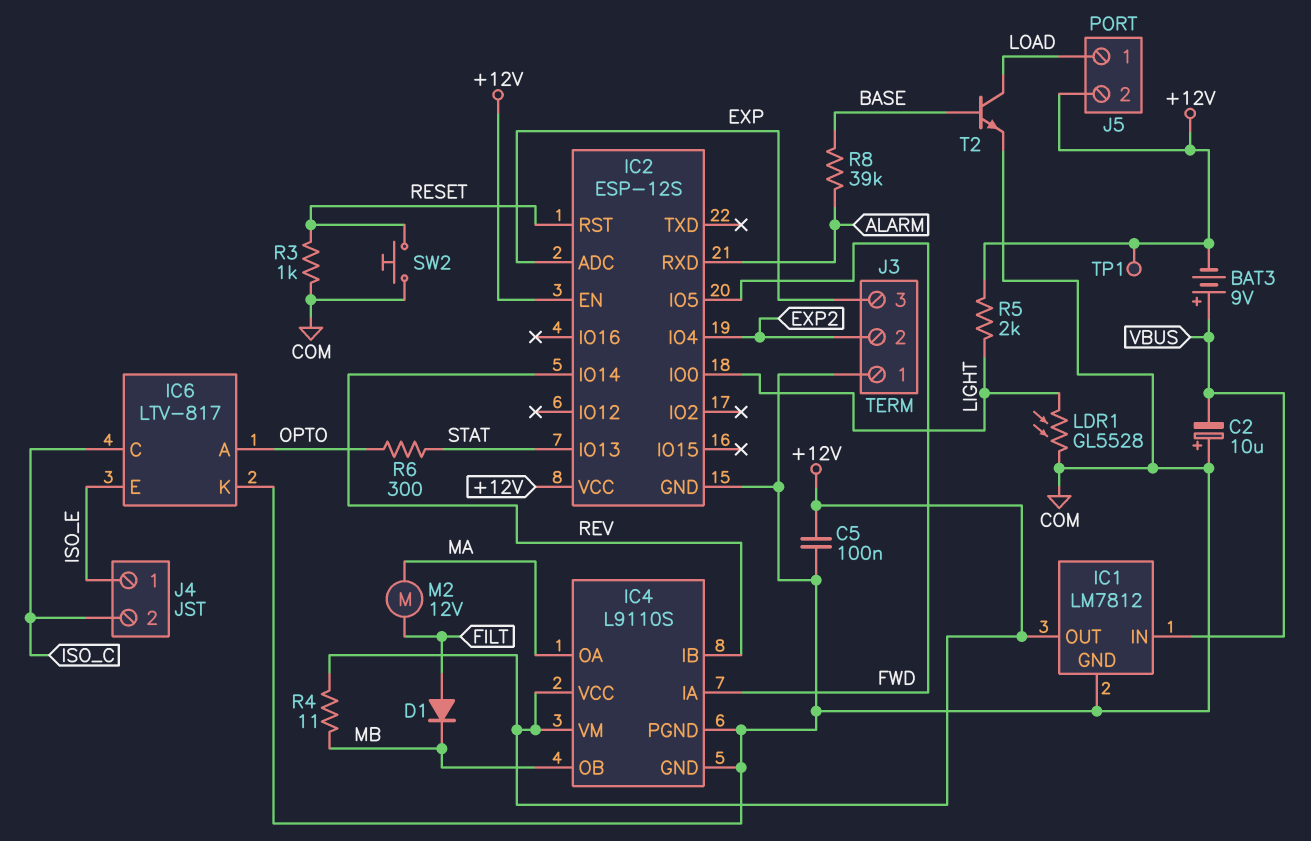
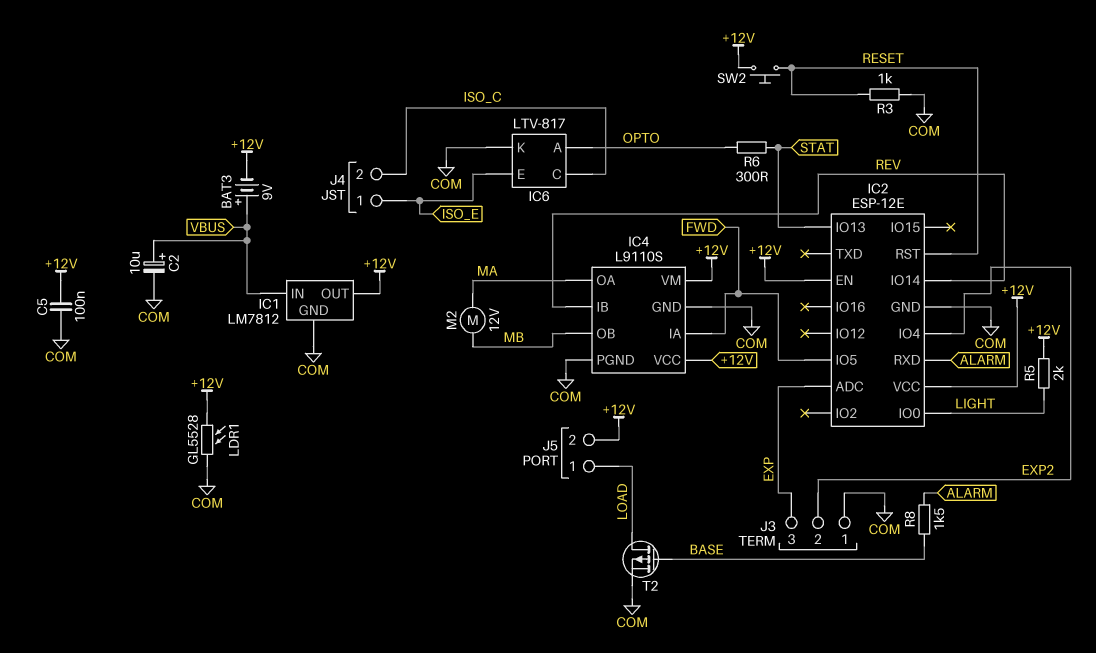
C2: 10uF (plus COM, minus VBUS) -> 10uF (plus VBUS, minus COM)
D1: diode (A FILT, K MB) -> none
IC2: ESP-12S -> ESP-12E
LDR1: GL5528 (COM, LIGHT) -> GL5528 (+12V, COM)
M2: motor 12V (FILT, MA) -> motor 12V (MA, MB)
R4: 11 (+12V, MB) -> none
R8: 39k (ALARM, BASE) -> 1.5k (ALARM, BASE)
SW2: button (COM, RESET) -> button (+12V, RESET)
T2: NPN (B BASE, C LOAD, E COM) -> PMOS (G BASE, D LOAD, S COM)
TP1: test point (+12V) -> none

